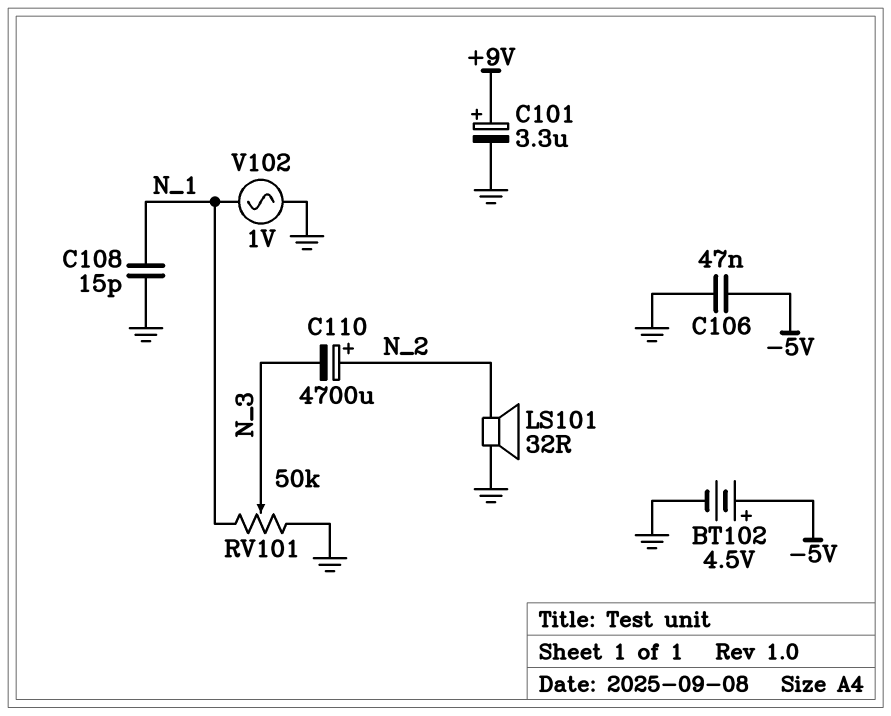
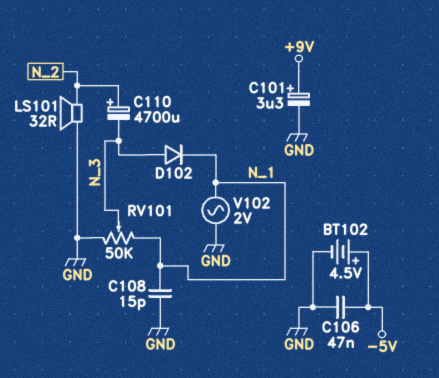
D102: none -> diode (A N_3, K N_1)
V102: AC 1V (GND, N_1) -> AC 2V (GND, N_1)

